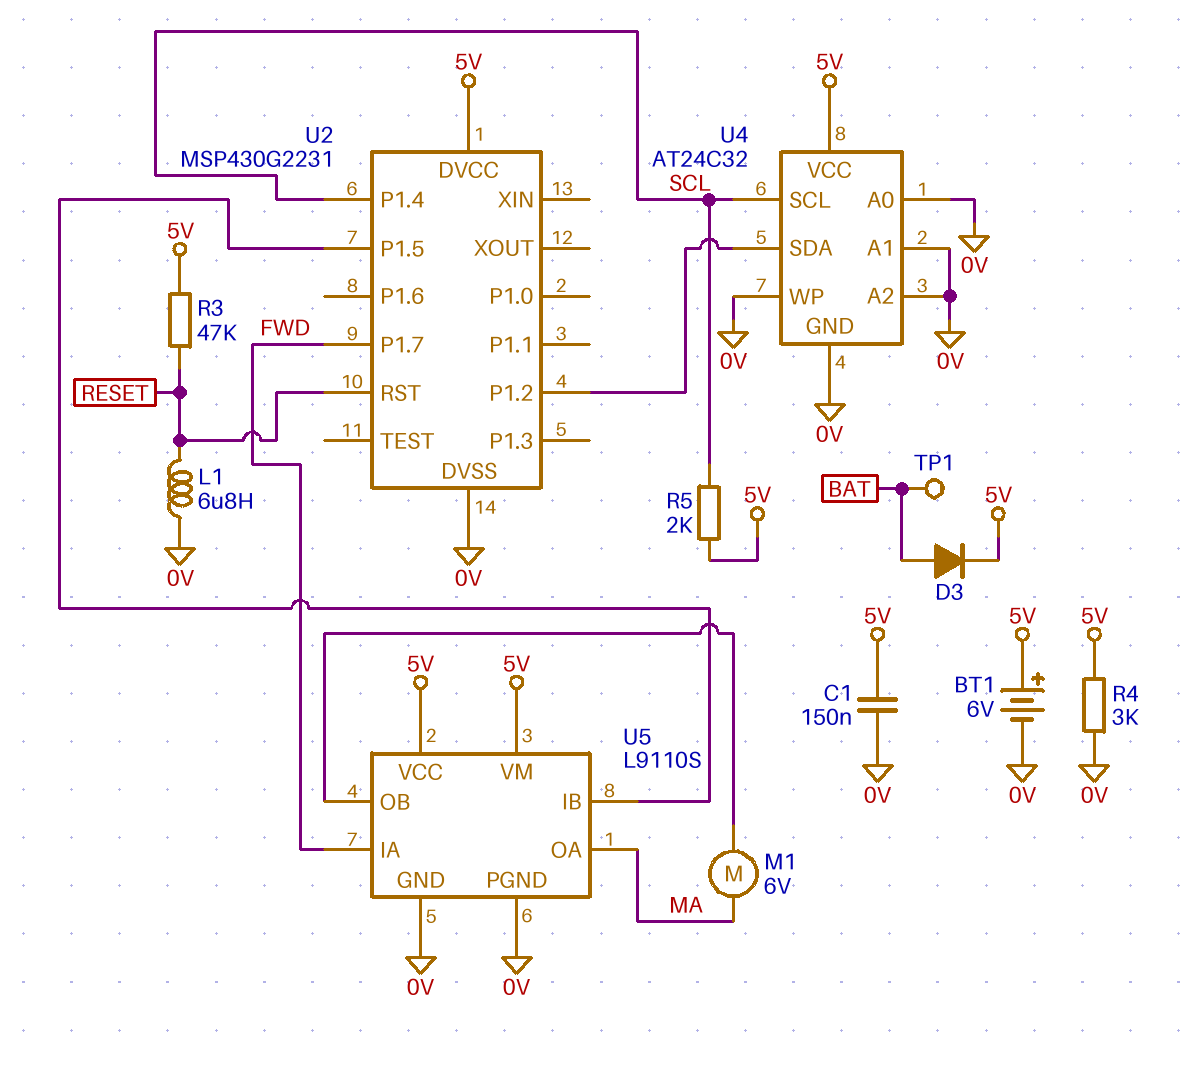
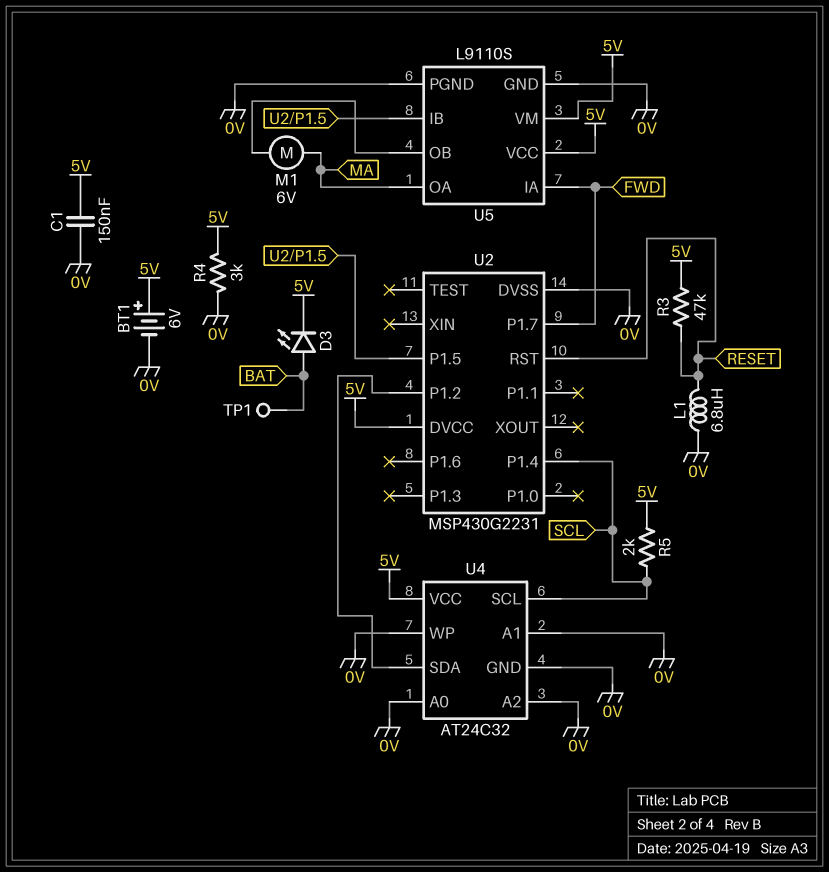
D3: diode (A BAT, K 5V) -> LED (A BAT, K 5V)

